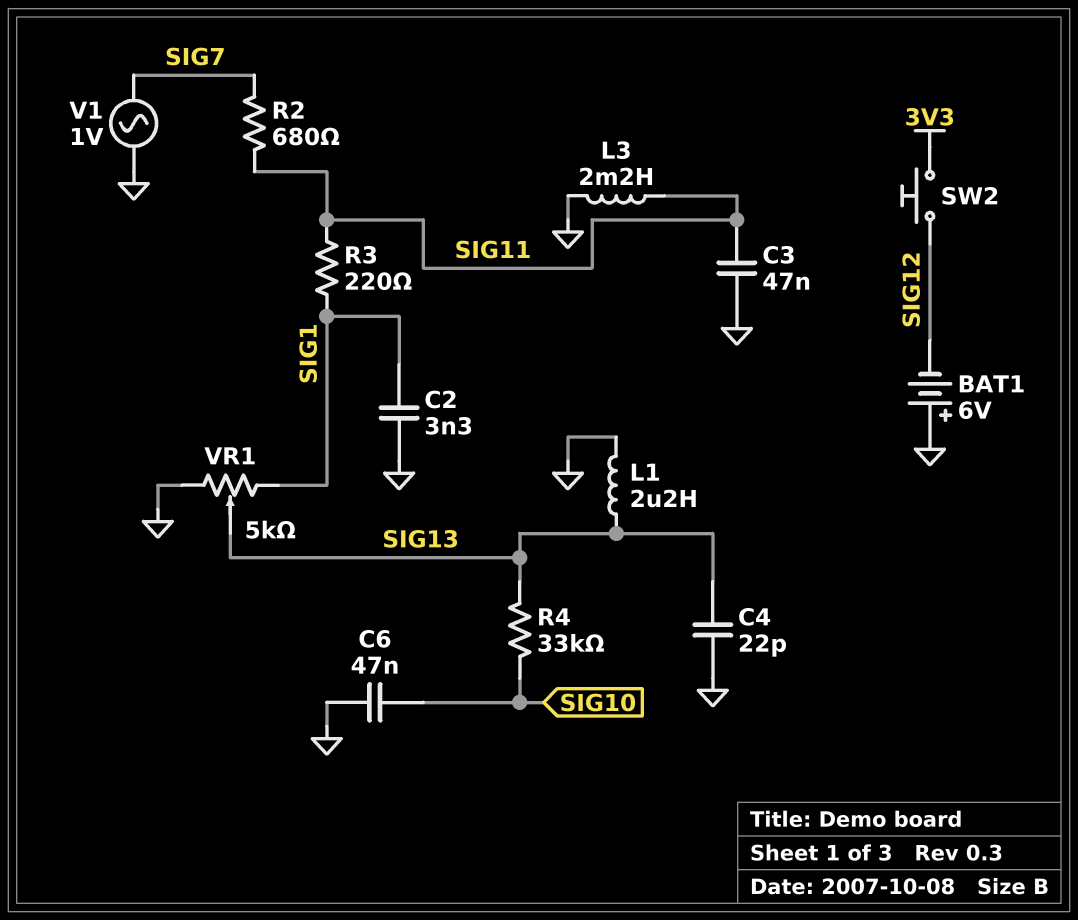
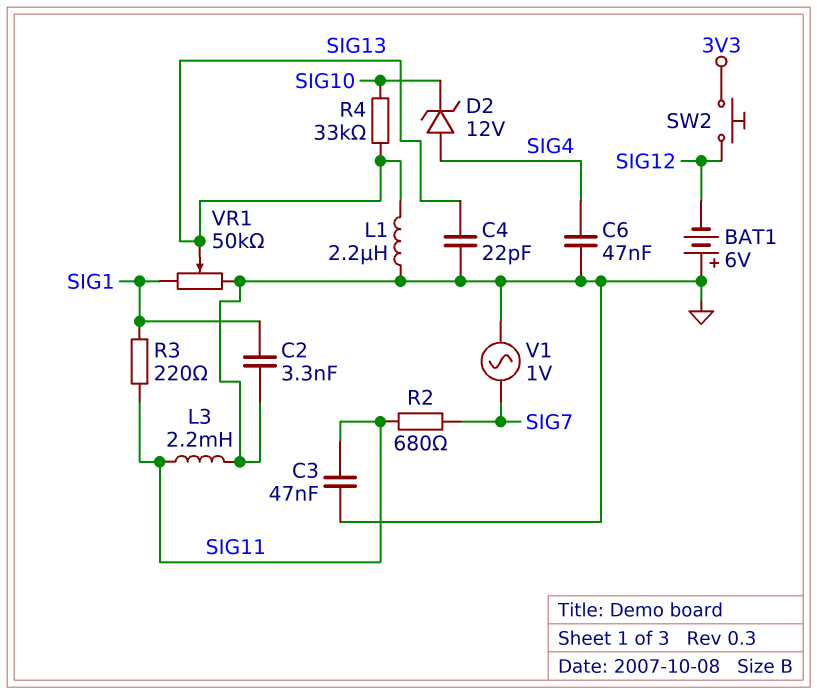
C6: 47nF (GND, SIG10) -> 47nF (GND, SIG4)
D2: none -> zener 12V (A SIG4, K SIG10)
VR1: 5k (GND, SIG1, wiper SIG13) -> 50k (GND, SIG1, wiper SIG13)

